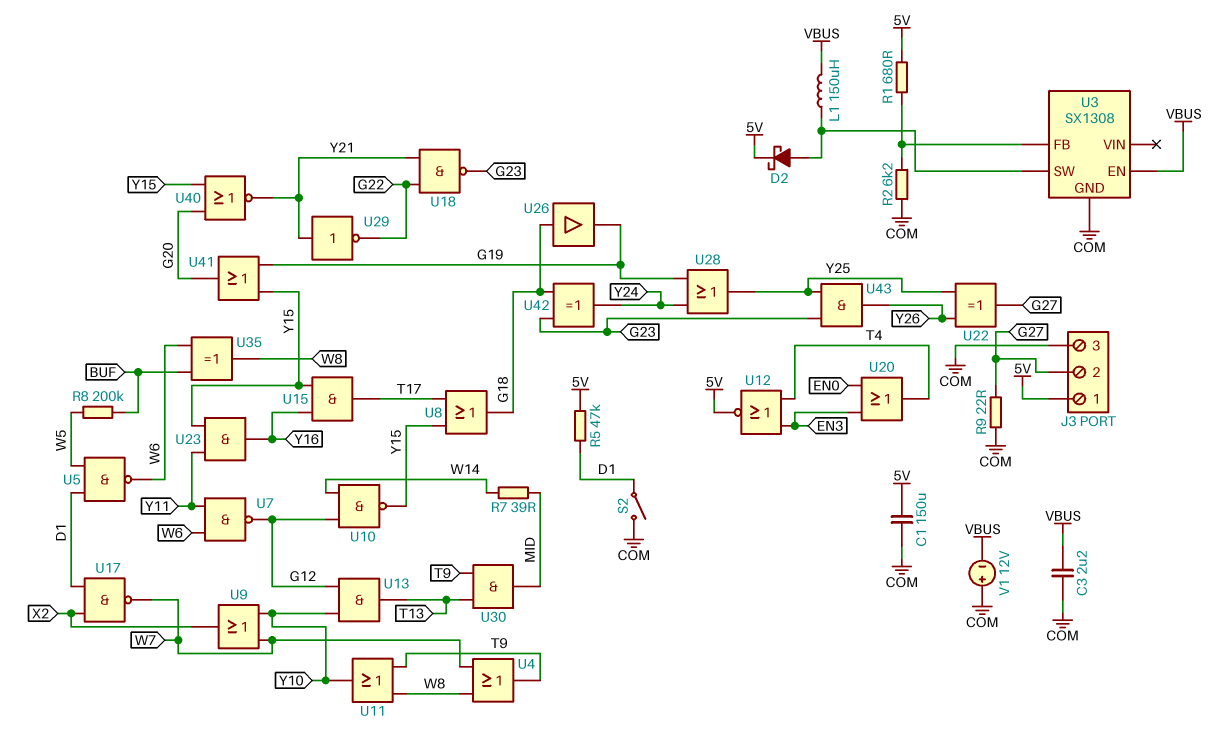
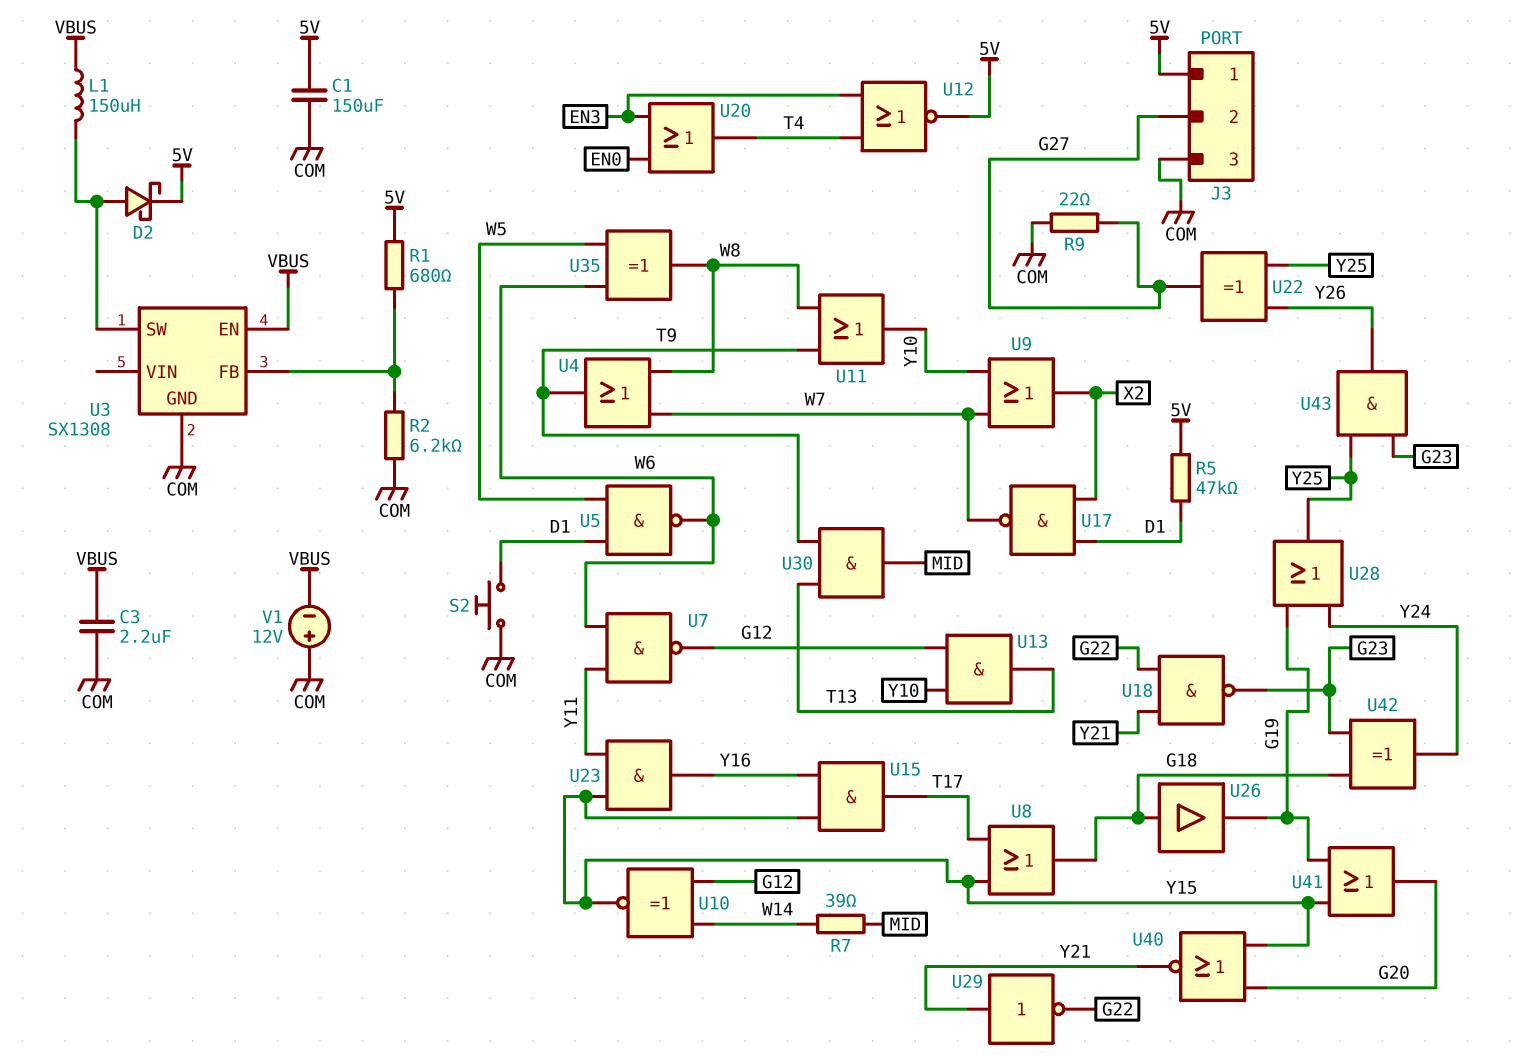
R8: 200k (BUF, W5) -> none
S2: switch (COM, D1) -> button (COM, D1)
U10: NAND (in G12, in W14, out Y15) -> XNOR (in G12, in W14, out Y15)
U35: XOR (in BUF, in W6, out W8) -> XOR (in W5, in W6, out W8)

